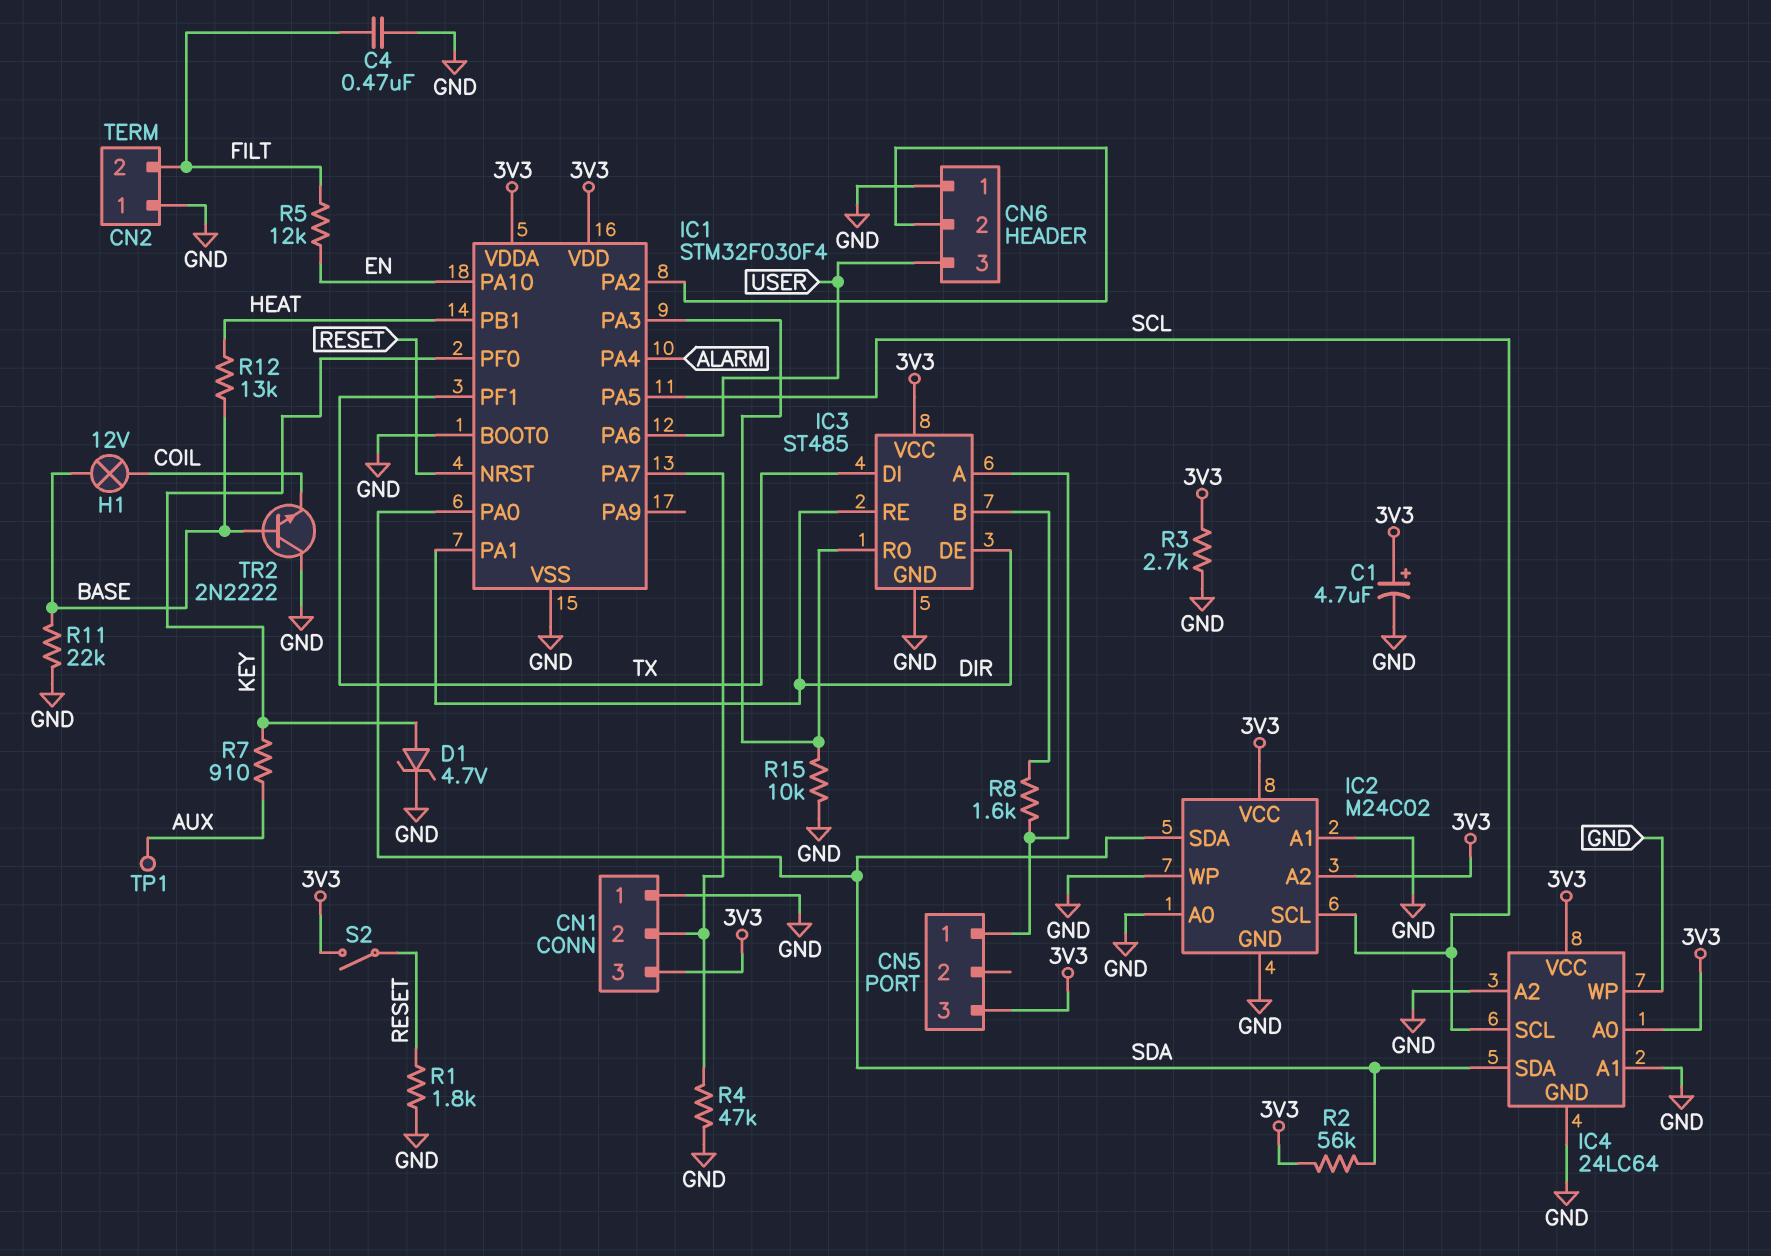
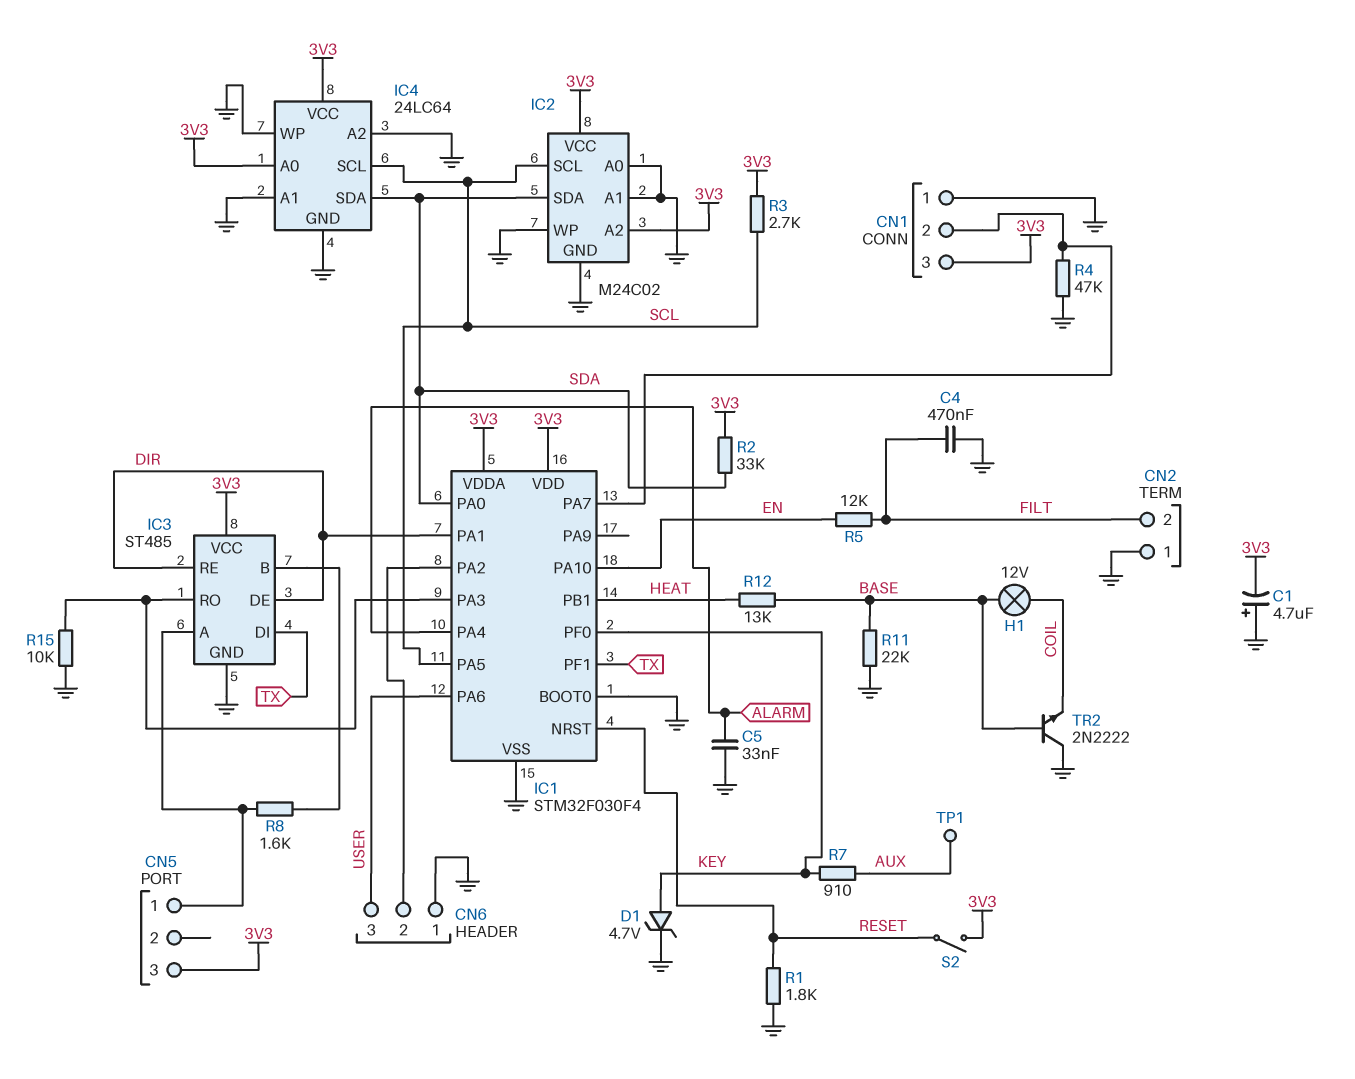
C1: 4.7uF (plus 3V3, minus GND) -> 4.7uF (plus GND, minus 3V3)
C5: none -> 33nF (ALARM, GND)
R2: 56k (3V3, SDA) -> 33k (3V3, SDA)
R3: 2.7k (3V3, GND) -> 2.7k (3V3, SCL)

